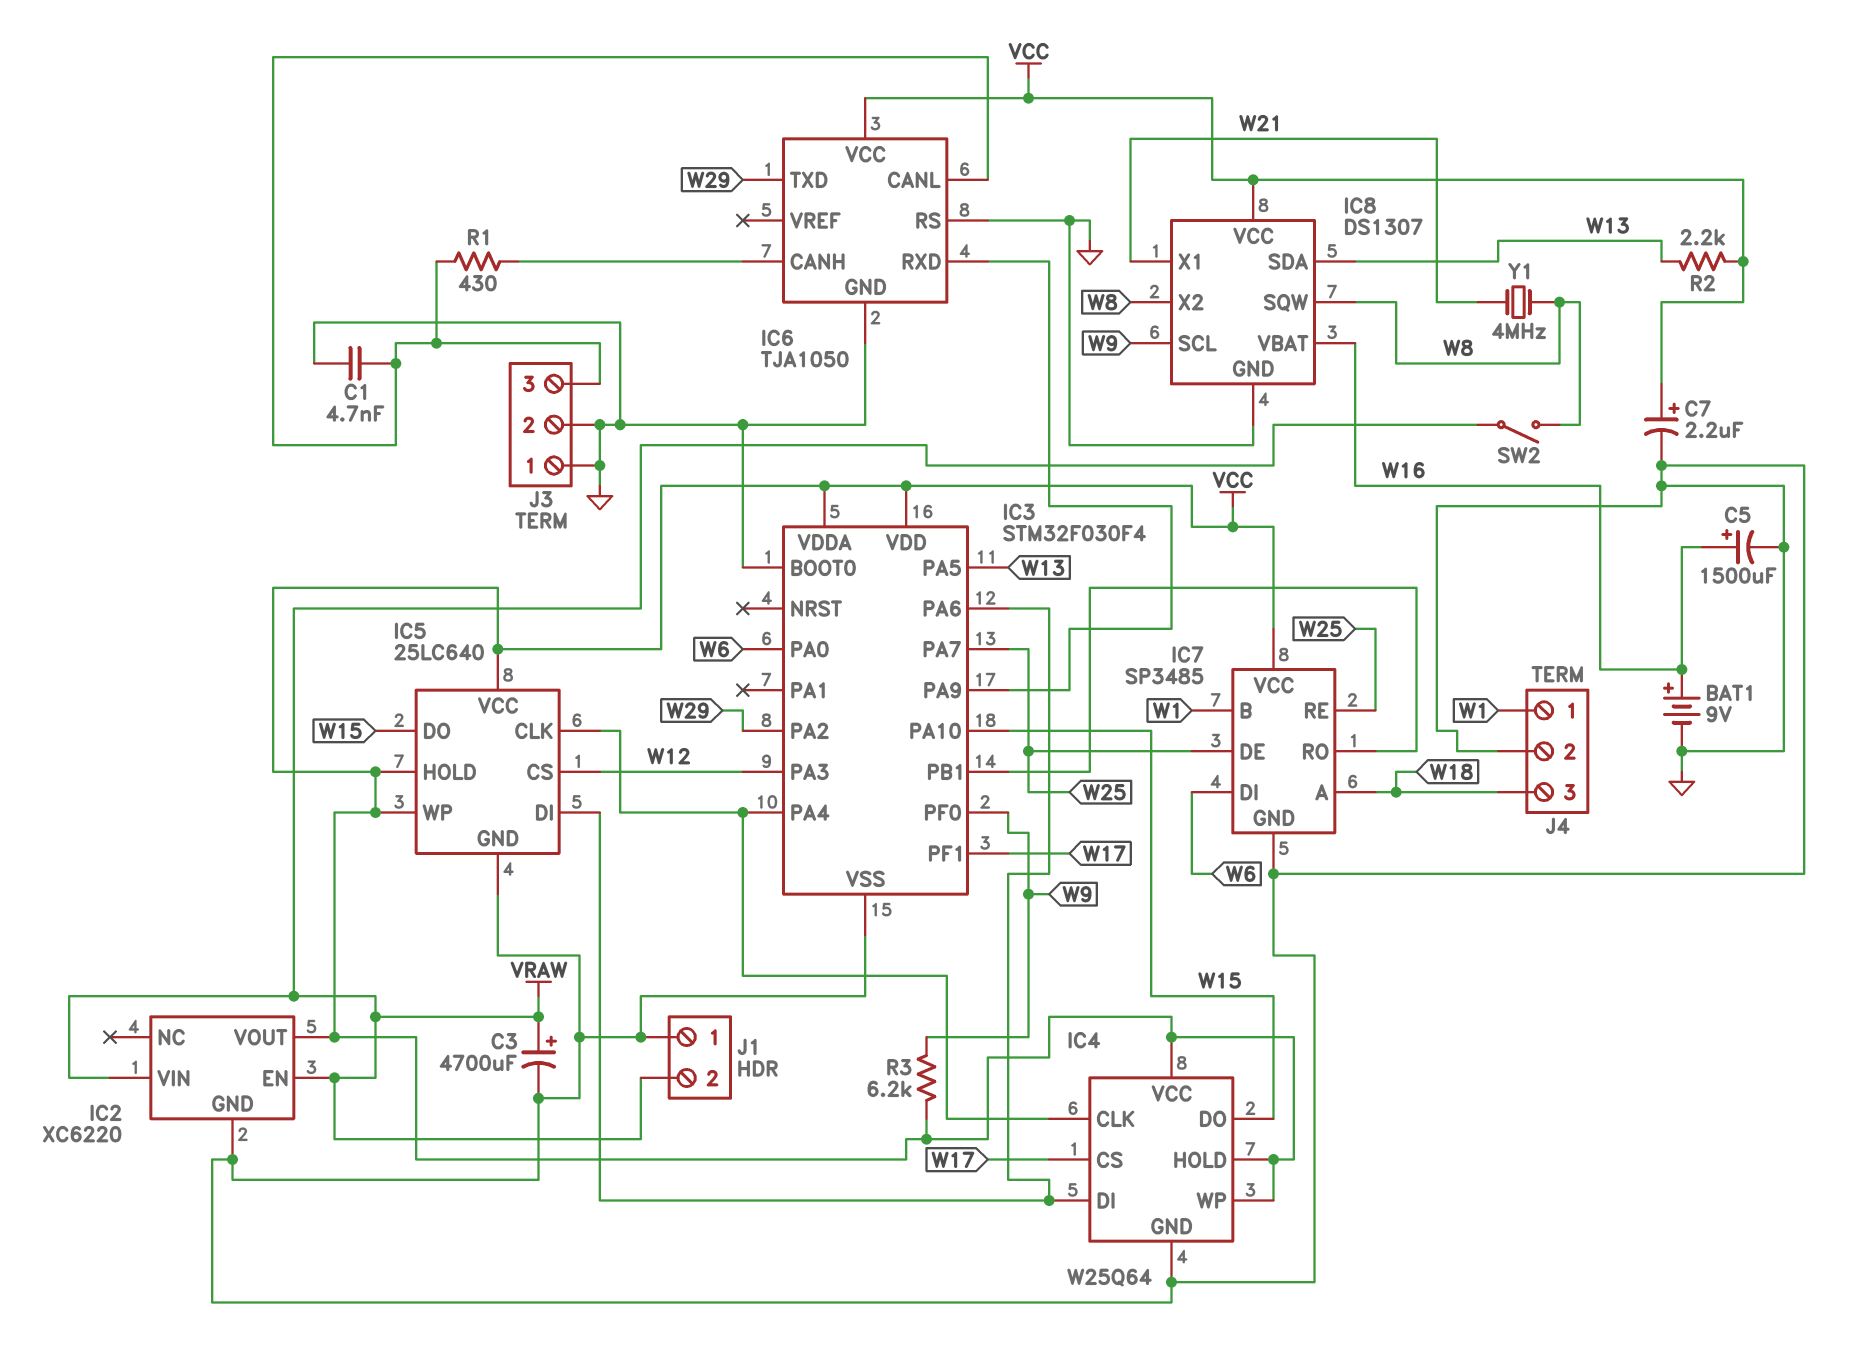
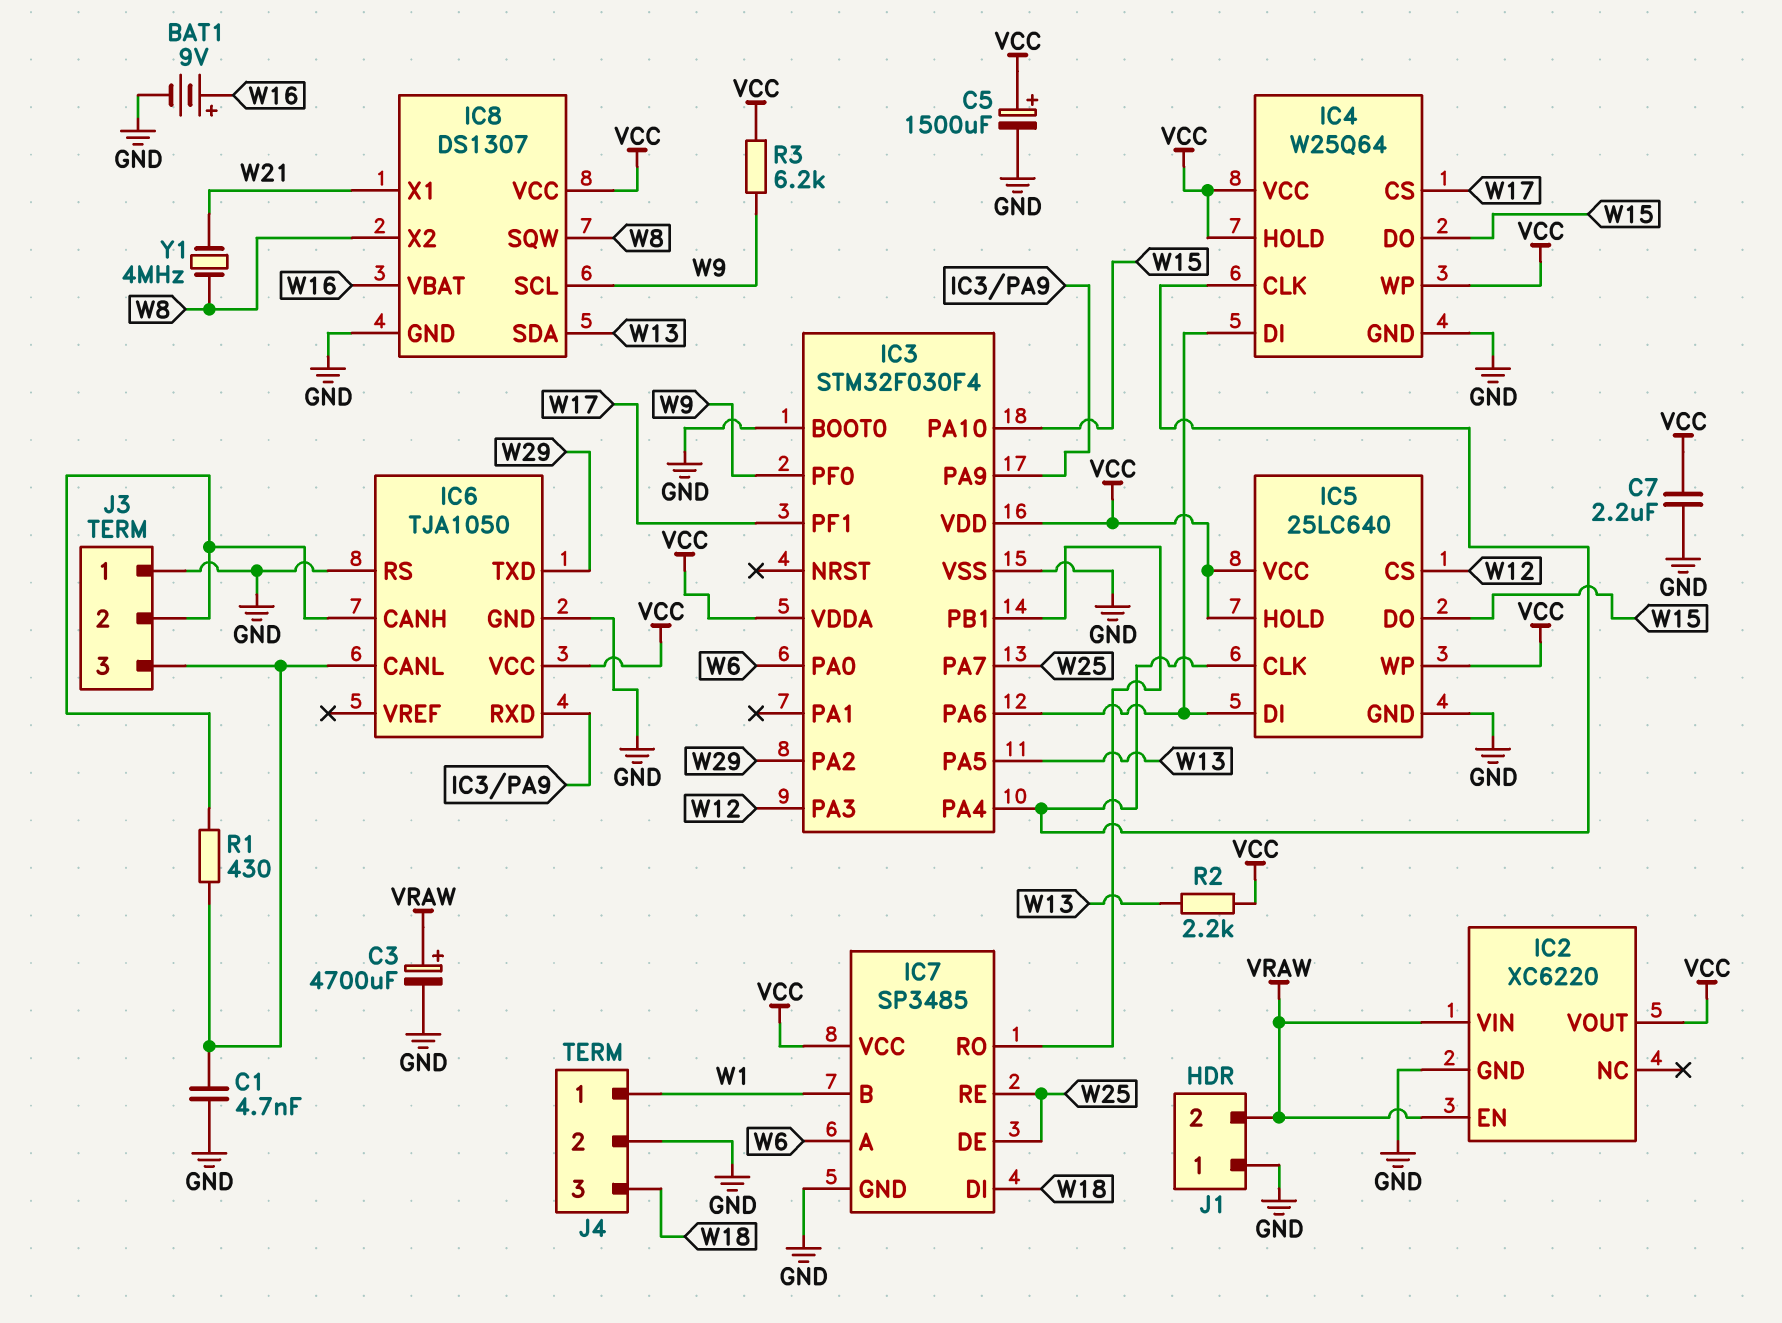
C5: 1500uF (plus W16, minus GND) -> 1500uF (plus VCC, minus GND)
C7: 2.2uF (plus VCC, minus GND) -> 2.2uF (GND, VCC)
IC7 pin A: W18 -> W6
IC7 pin DI: W6 -> W18
J3 pin 2: GND -> IC6/CANH
SW2: switch (VRAW, W8) -> none

